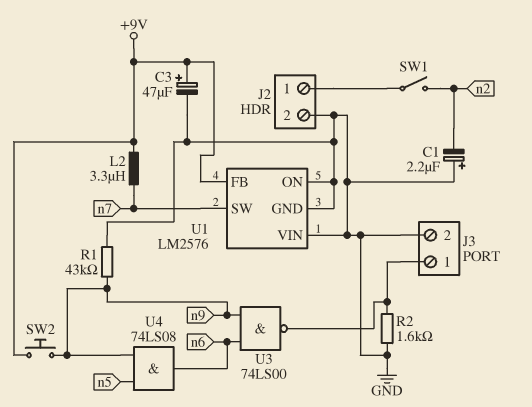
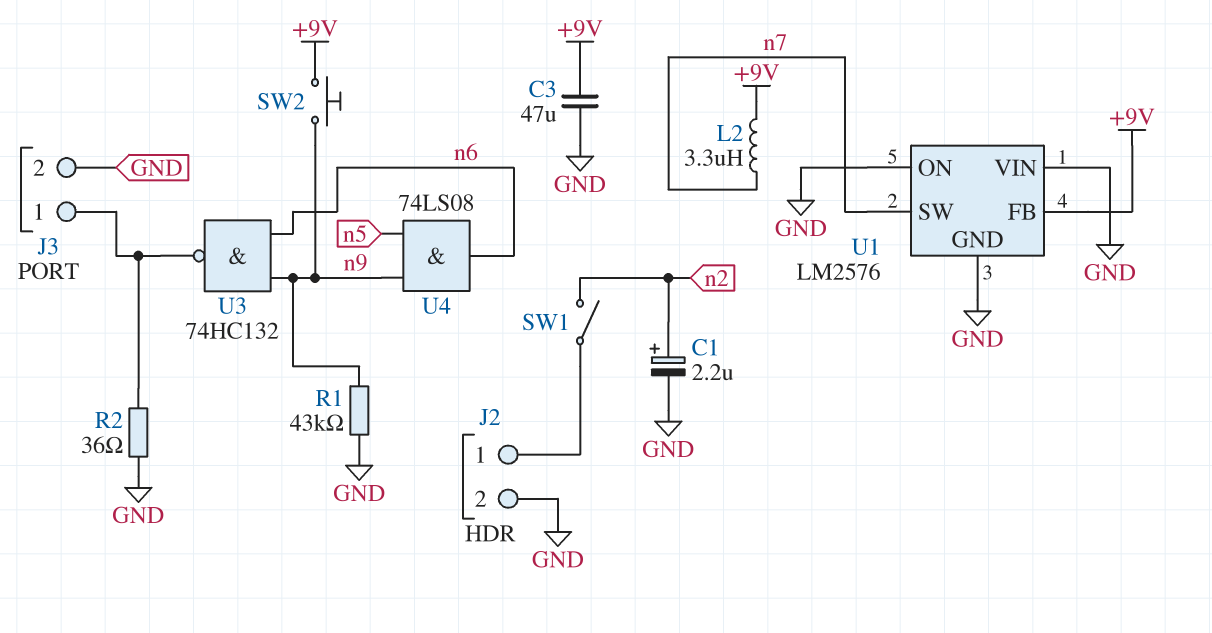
C1: 2.2uF (plus GND, minus n2) -> 2.2uF (plus n2, minus GND)
C3: 47uF (plus +9V, minus GND) -> 47uF (+9V, GND)
R2: 1.6k (GND, J3/1) -> 36 (GND, J3/1)
U3: NAND 74LS00 (in n6, in n9, out J3/1) -> NAND 74HC132 (in n6, in n9, out J3/1)

